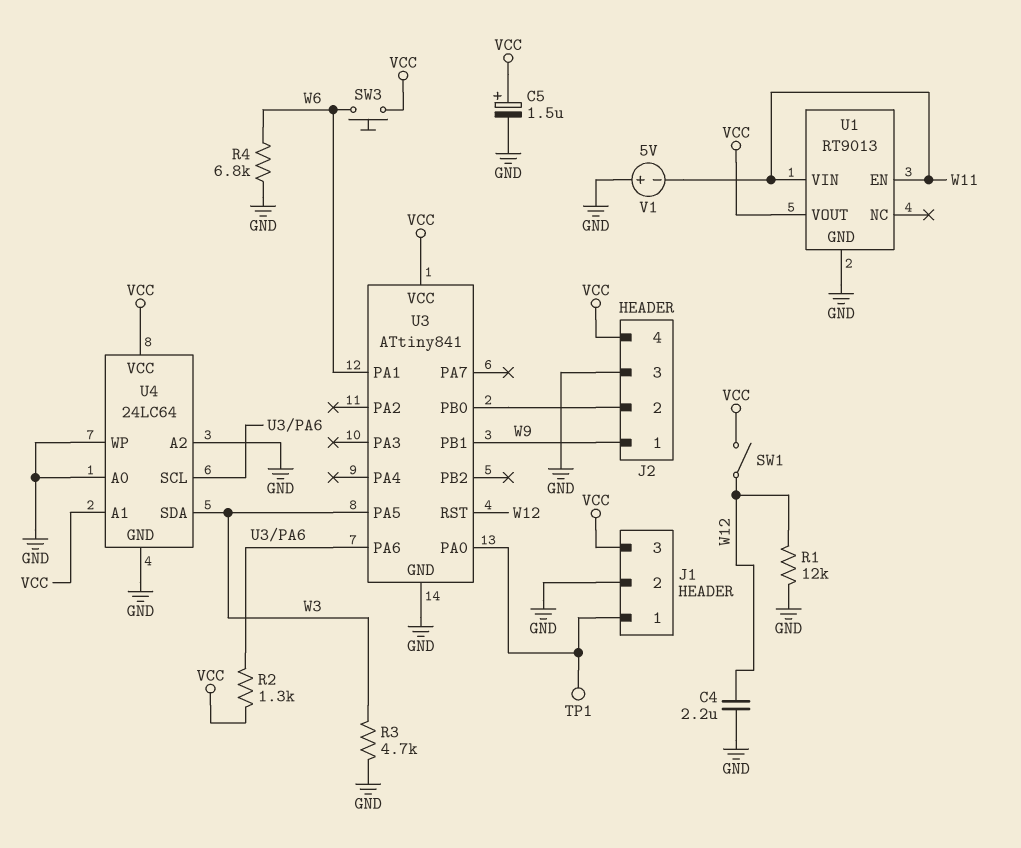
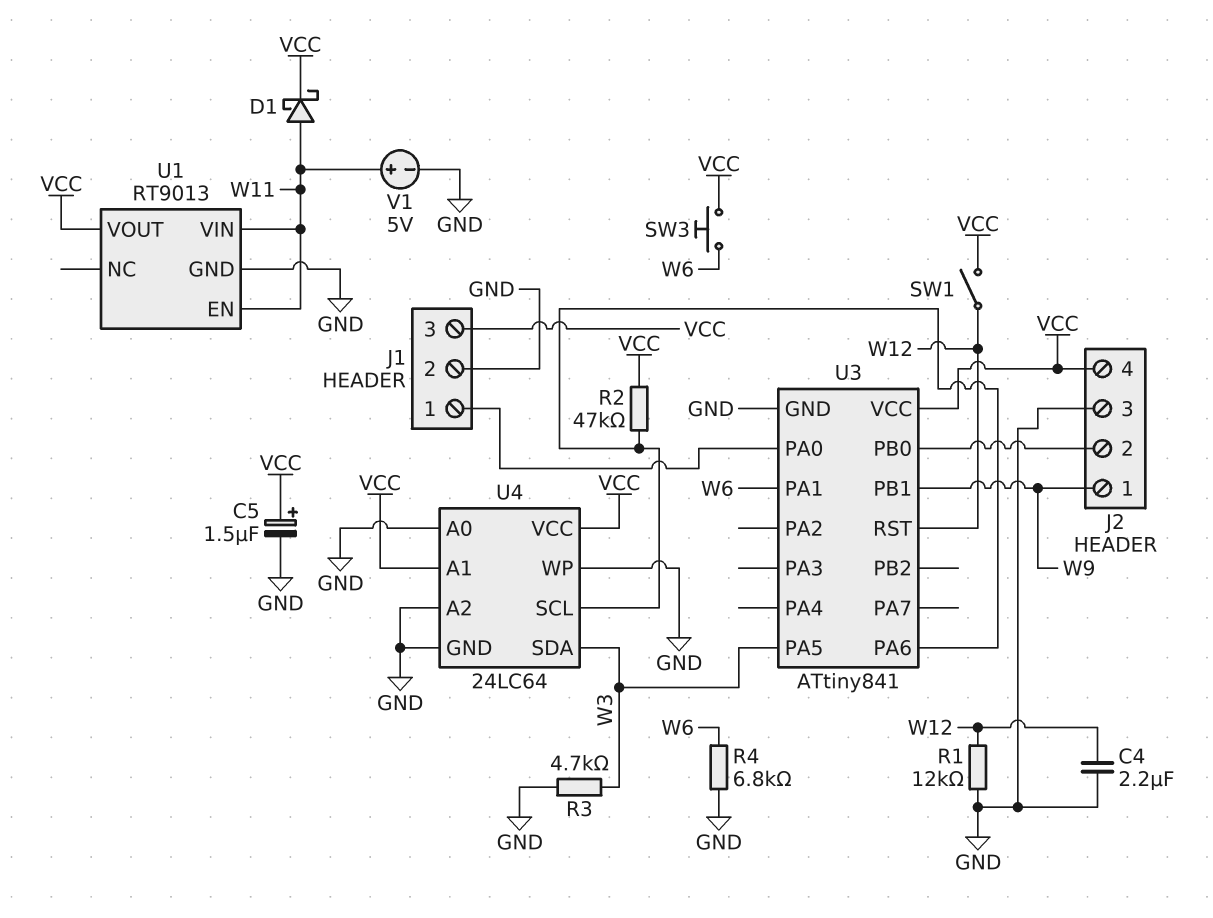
D1: none -> schottky (A W11, K VCC)
R2: 1.3k (U3/PA6, VCC) -> 47k (U3/PA6, VCC)
TP1: test point (J1/1) -> none
V1: 5V (plus GND, minus W11) -> 5V (plus W11, minus GND)

